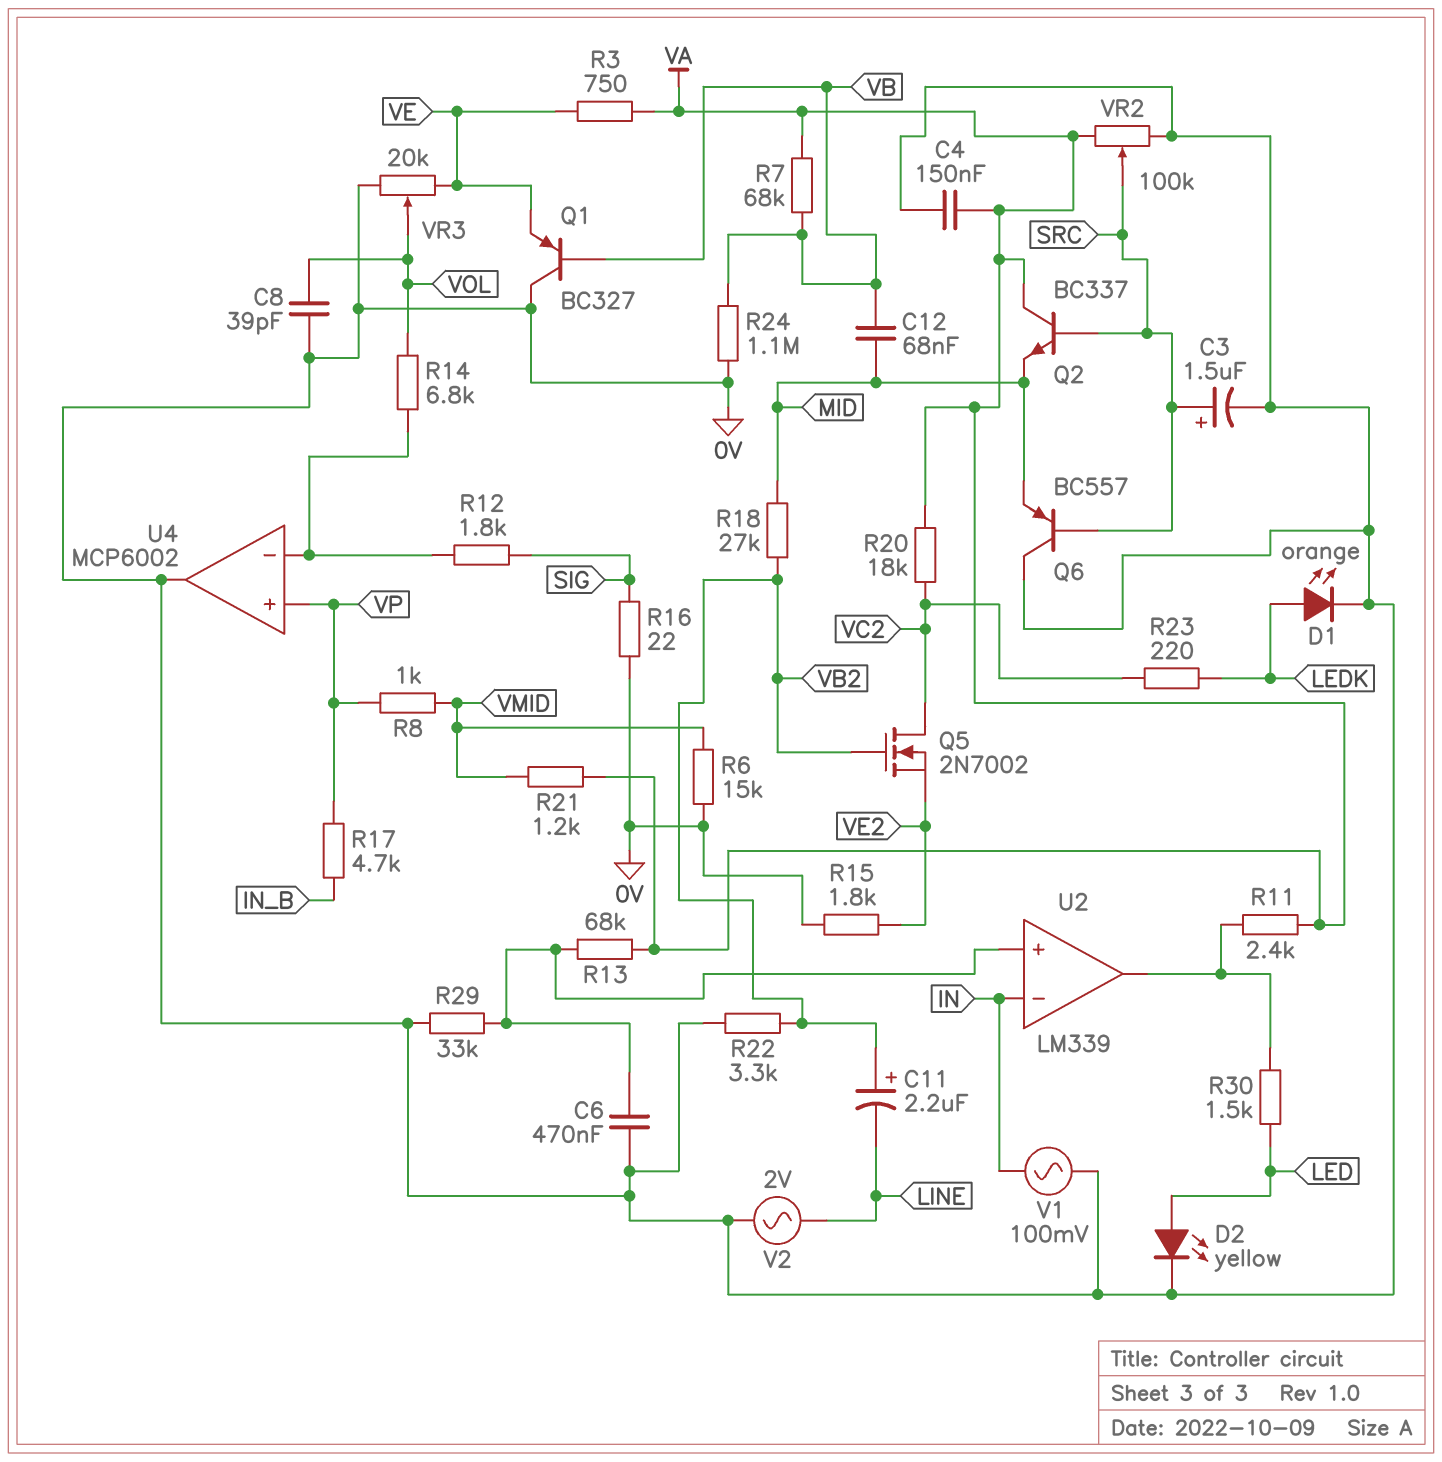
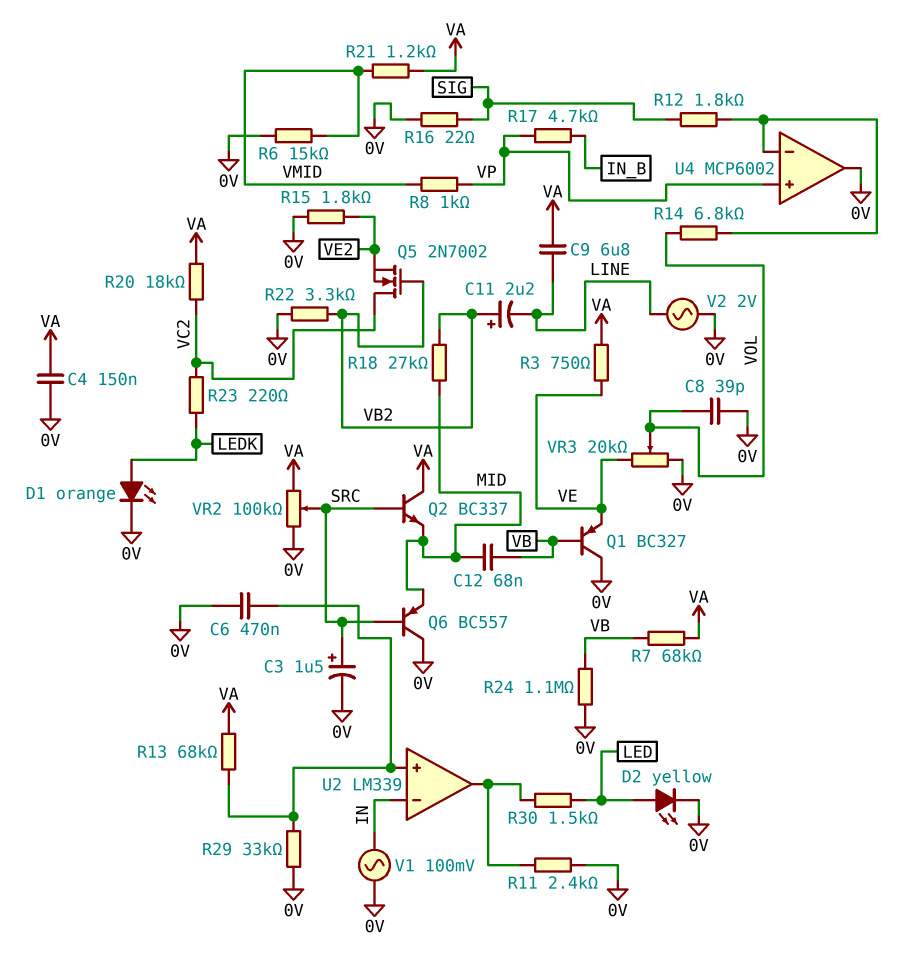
C9: none -> 6.8uF (LINE, VA)
R11: 2.4k (U2/out, VA) -> 2.4k (0V, U2/out)

